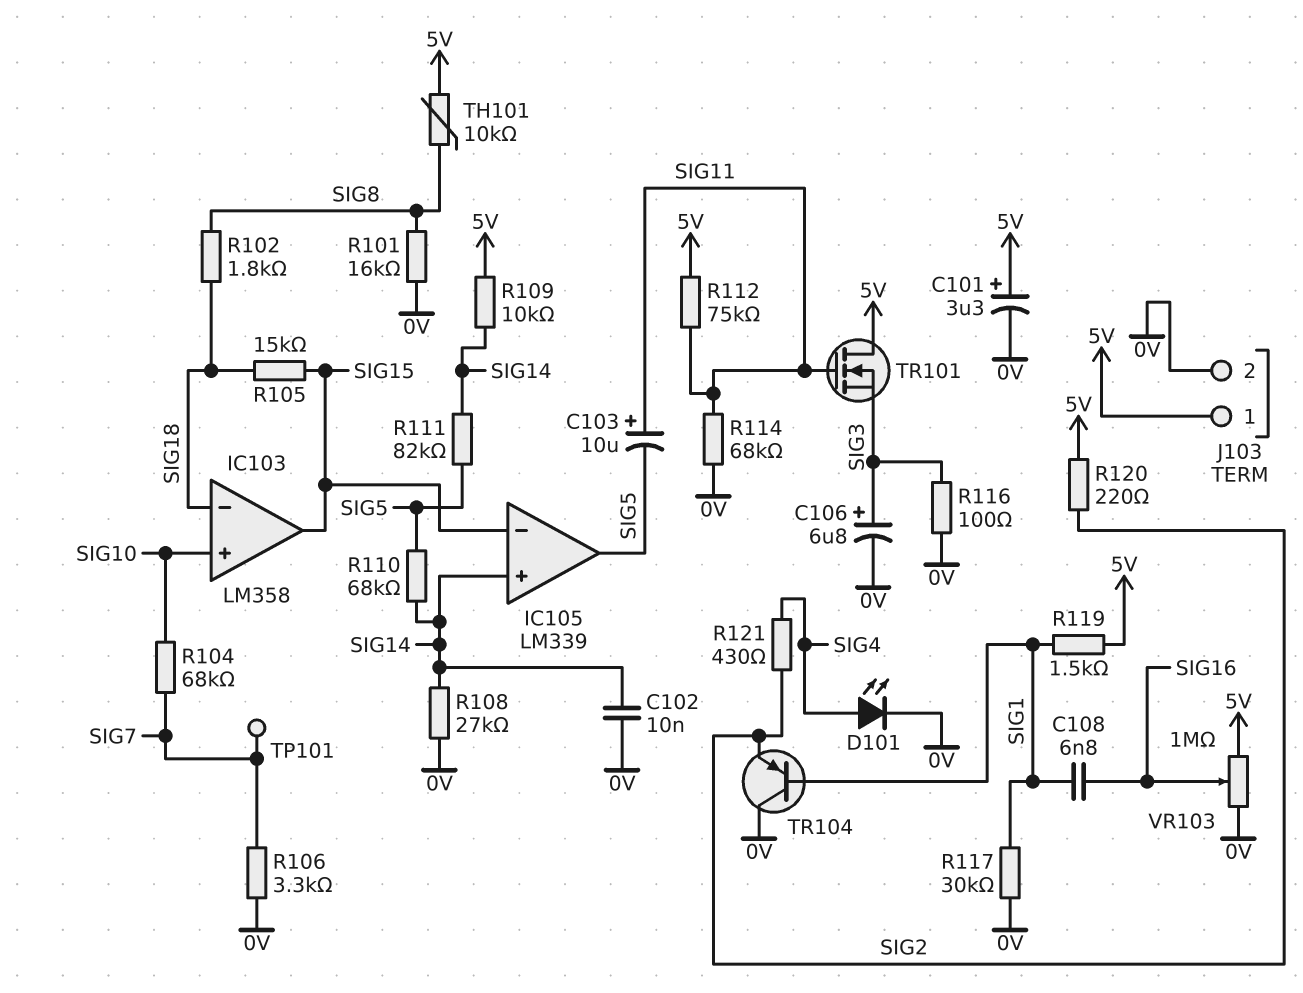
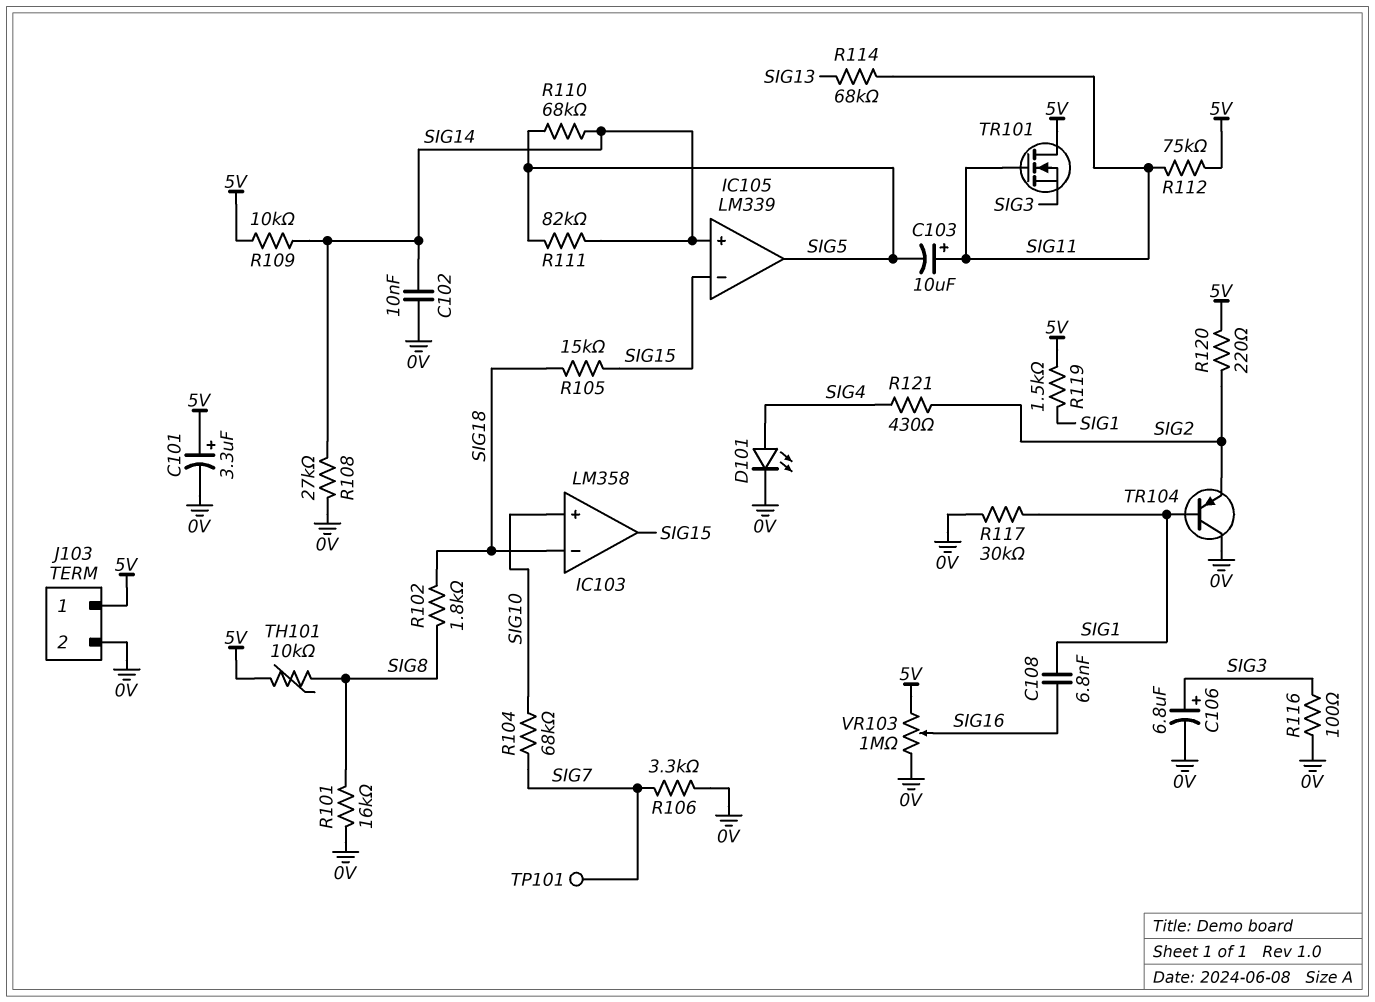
R114: 68k (0V, SIG11) -> 68k (SIG11, SIG13)

